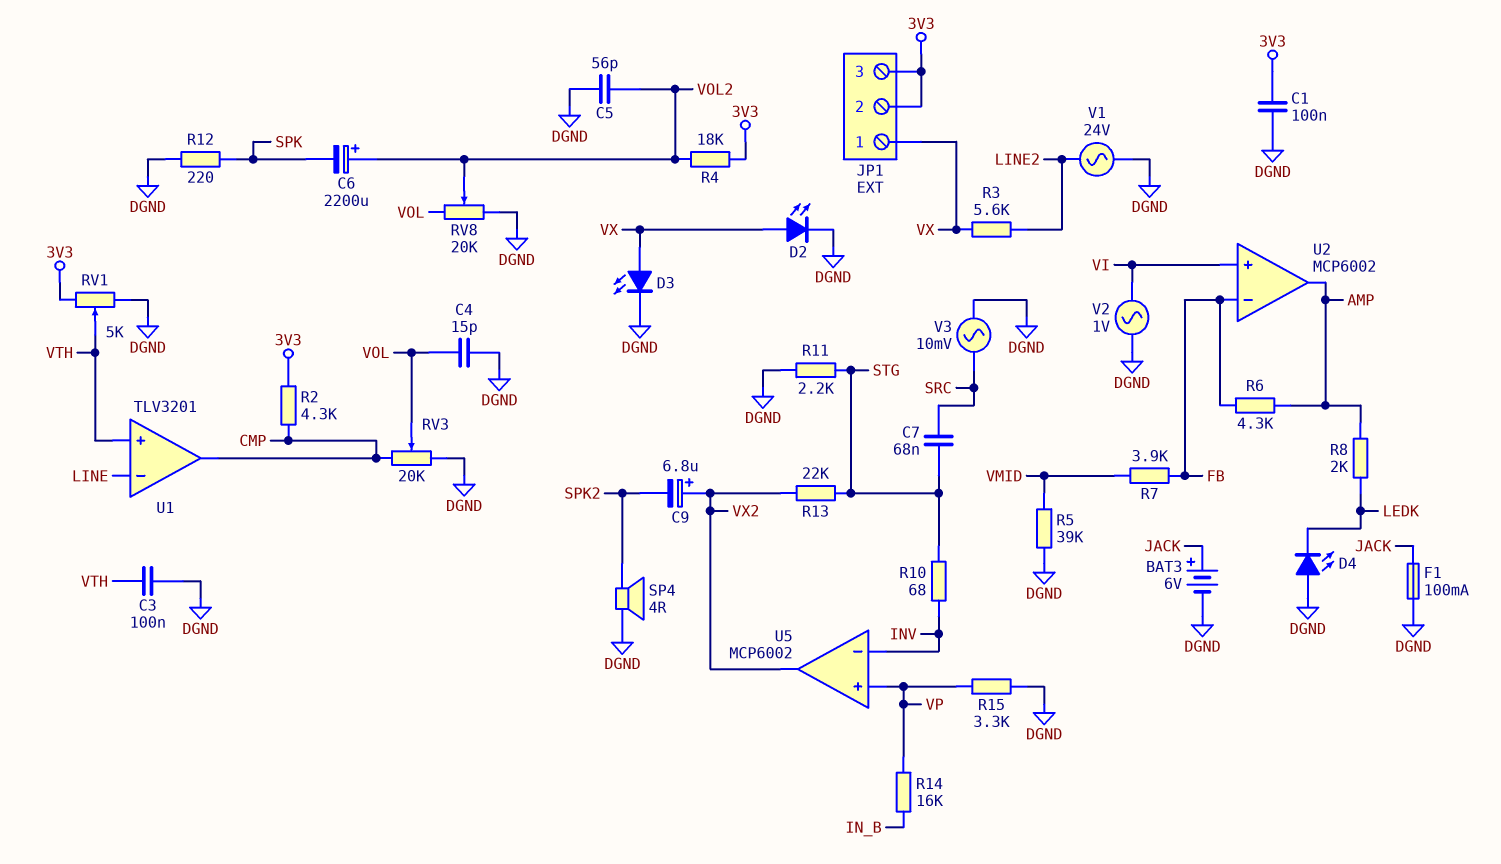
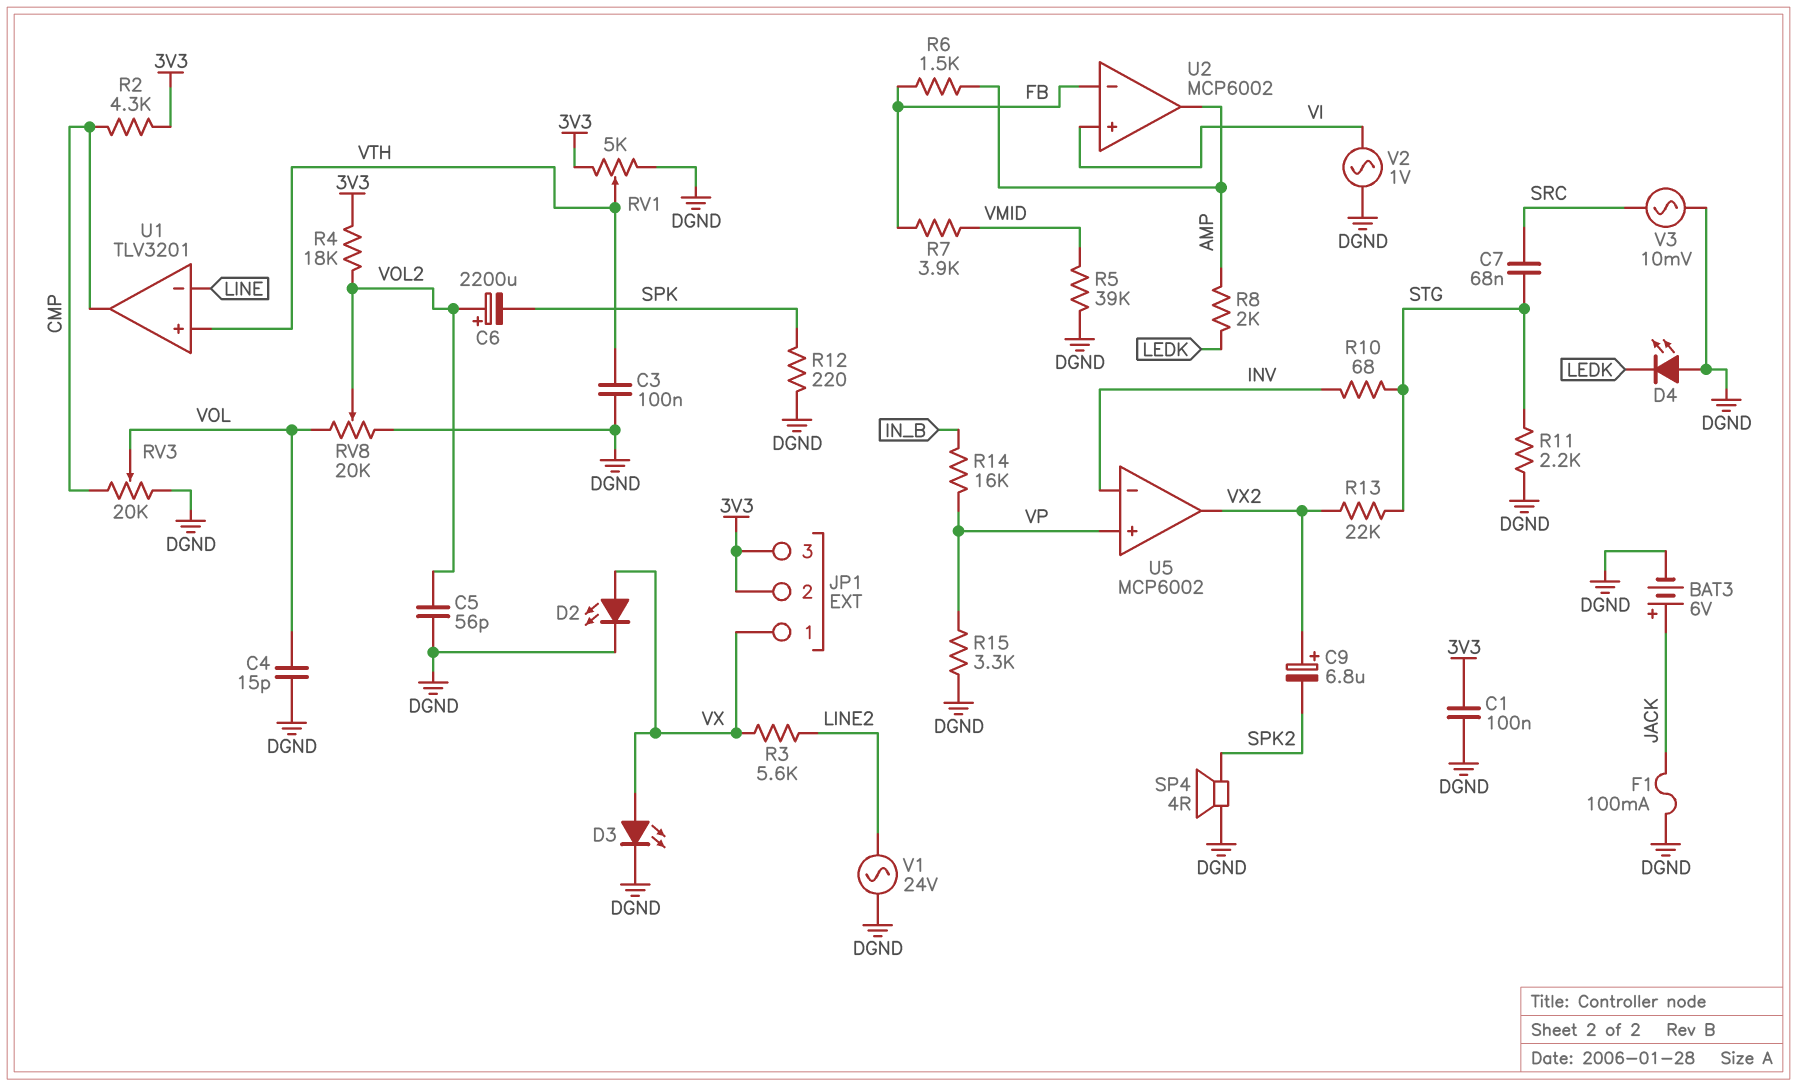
R6: 4.3k (AMP, FB) -> 1.5k (AMP, FB)

